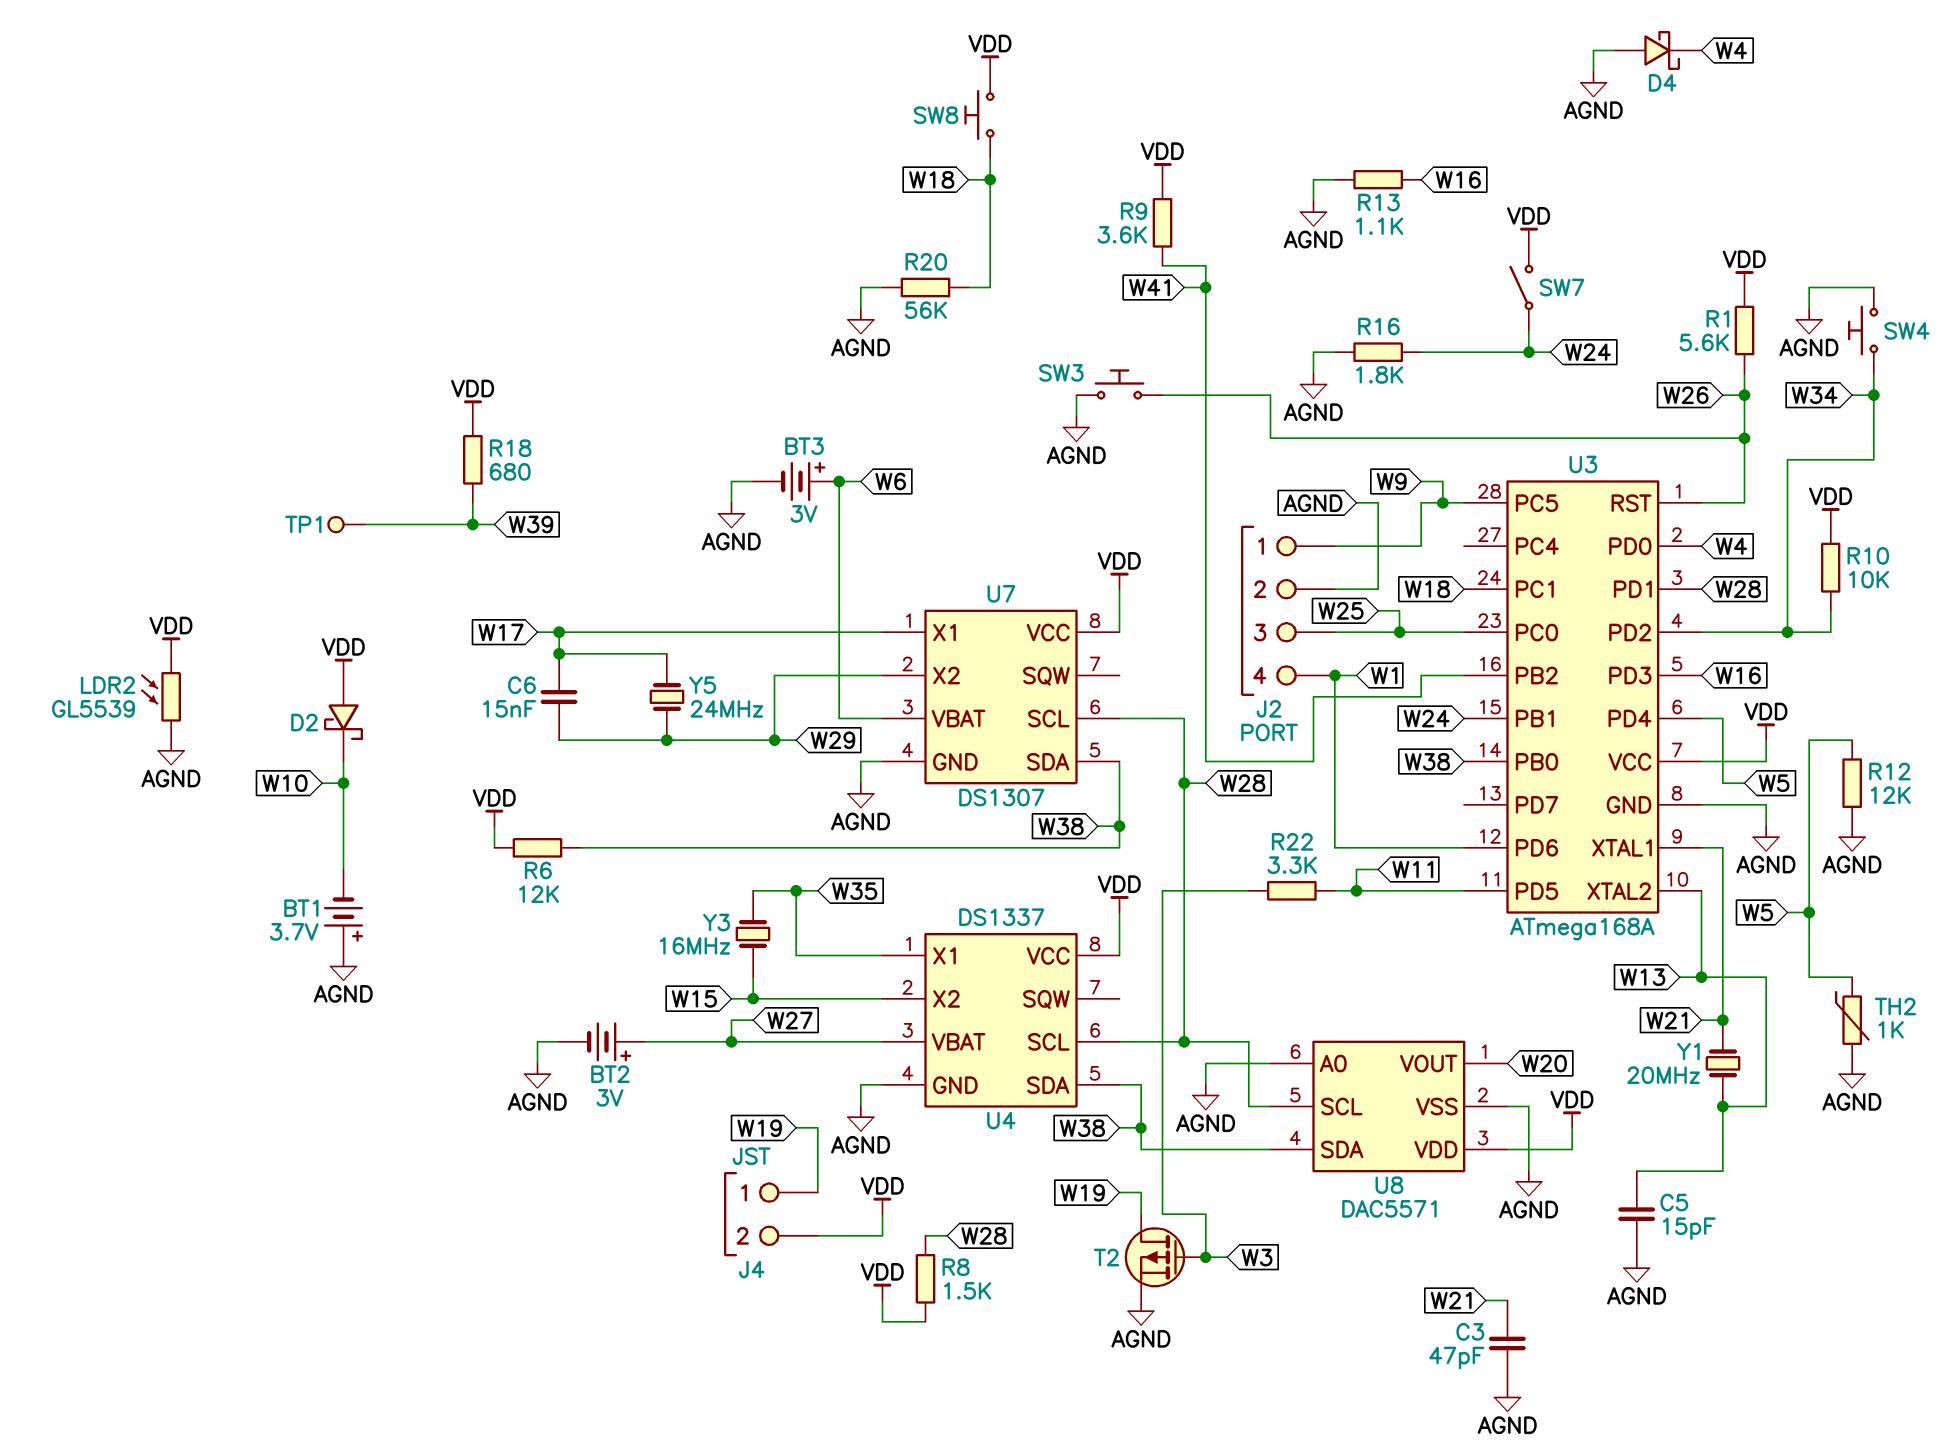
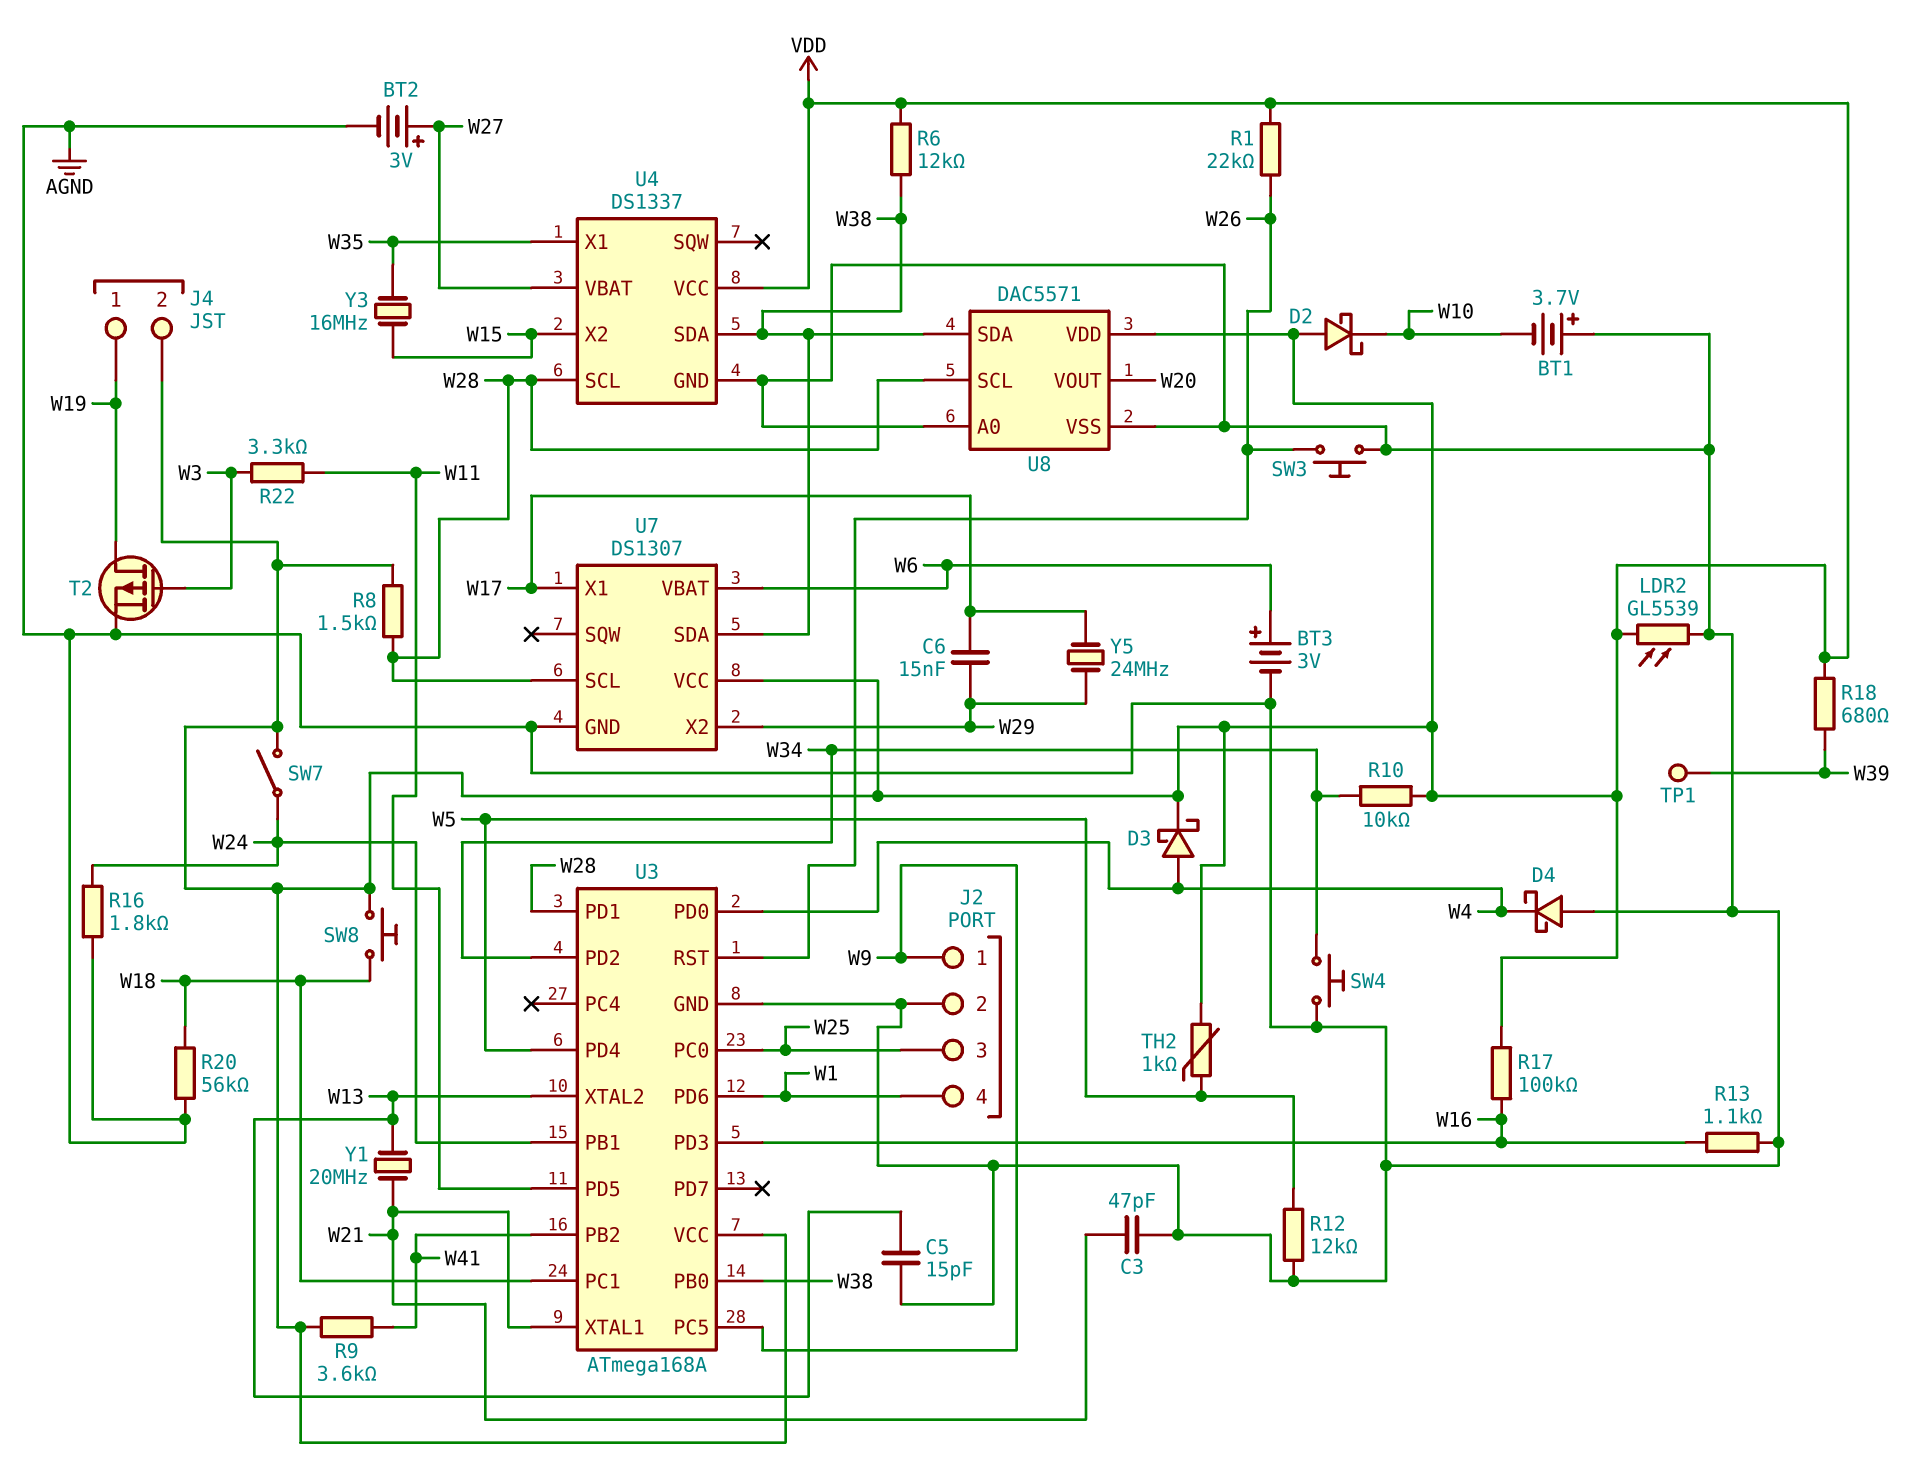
D3: none -> schottky (A W4, K VDD)
R1: 5.6k (VDD, W26) -> 22k (VDD, W26)
R17: none -> 100k (VDD, W16)
TH2: 1k (AGND, W5) -> 1k (VDD, W5)

